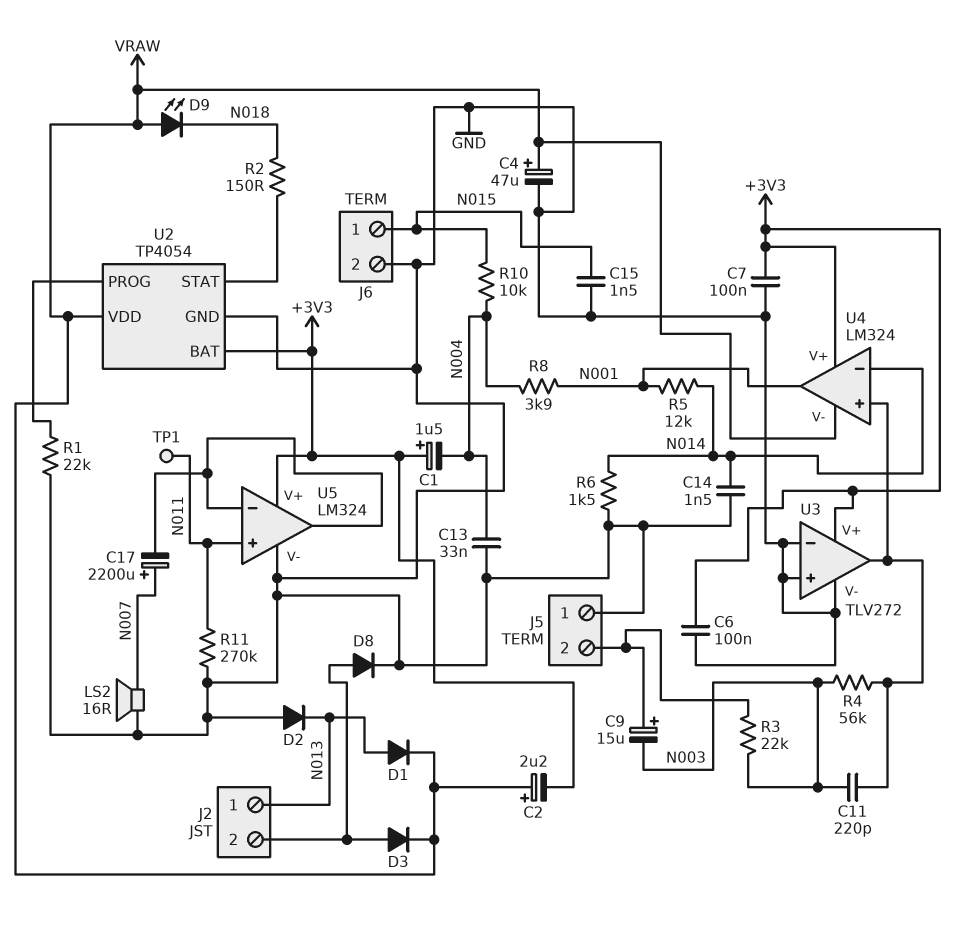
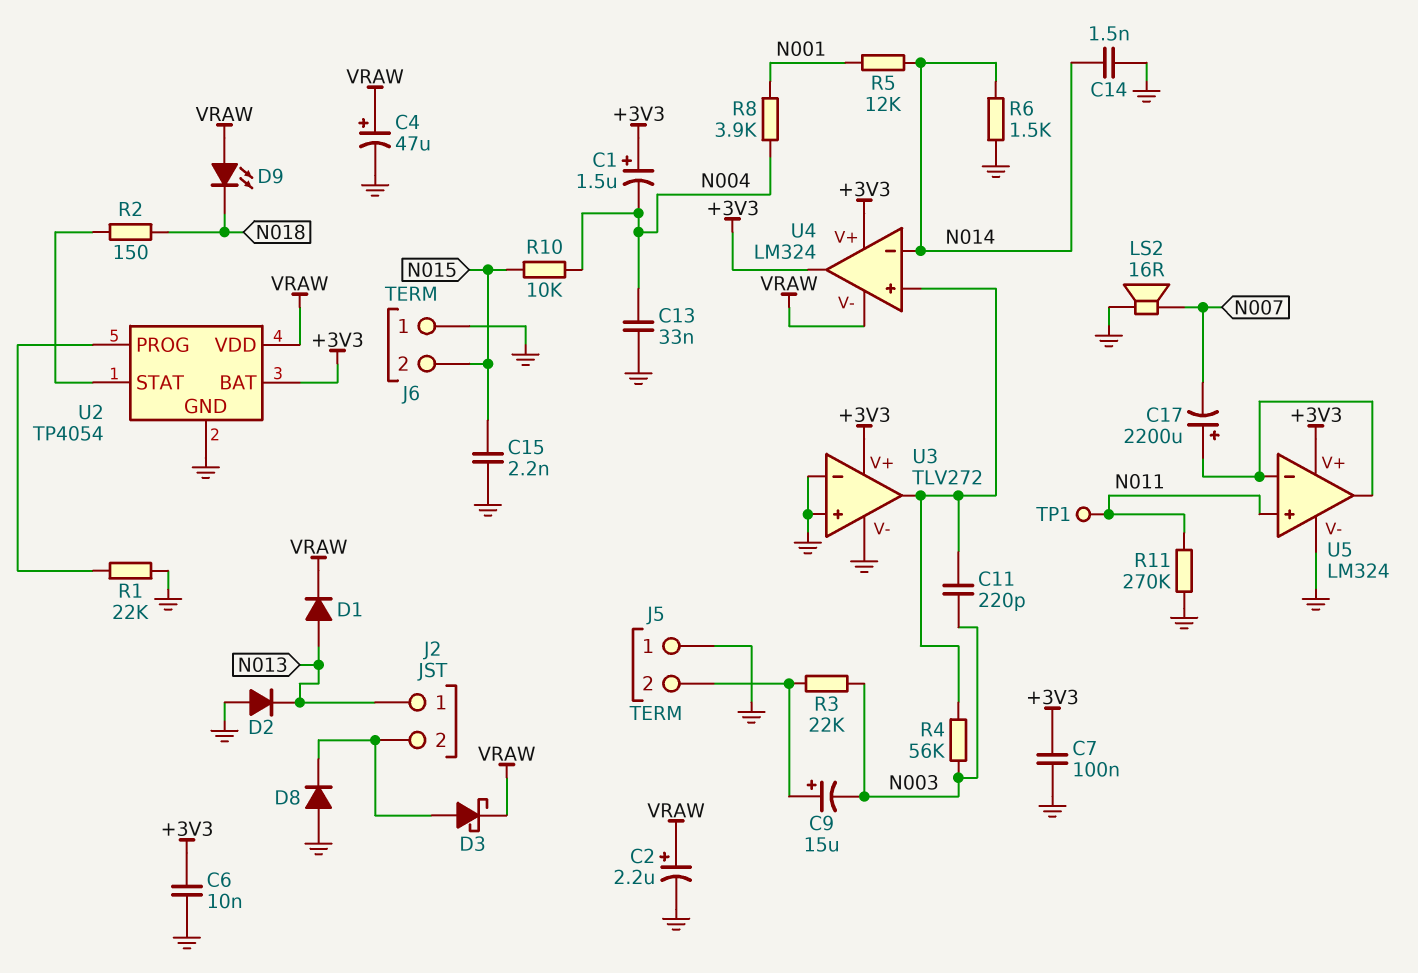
C2: 2.2uF (plus VRAW, minus +3V3) -> 2.2uF (plus VRAW, minus GND)
C6: 100nF (+3V3, GND) -> 10nF (+3V3, GND)
C15: 1.5nF (GND, N015) -> 2.2nF (GND, N015)
C17: 2200uF (plus N007, minus U5/in-) -> 2200uF (plus U5/in-, minus N007)
D3: diode (A J2/2, K VRAW) -> schottky (A J2/2, K VRAW)
D8: diode (A J2/2, K GND) -> diode (A GND, K J2/2)
J6 pin 1: N015 -> GND
J6 pin 2: GND -> N015
U4 pin out: N001 -> +3V3

